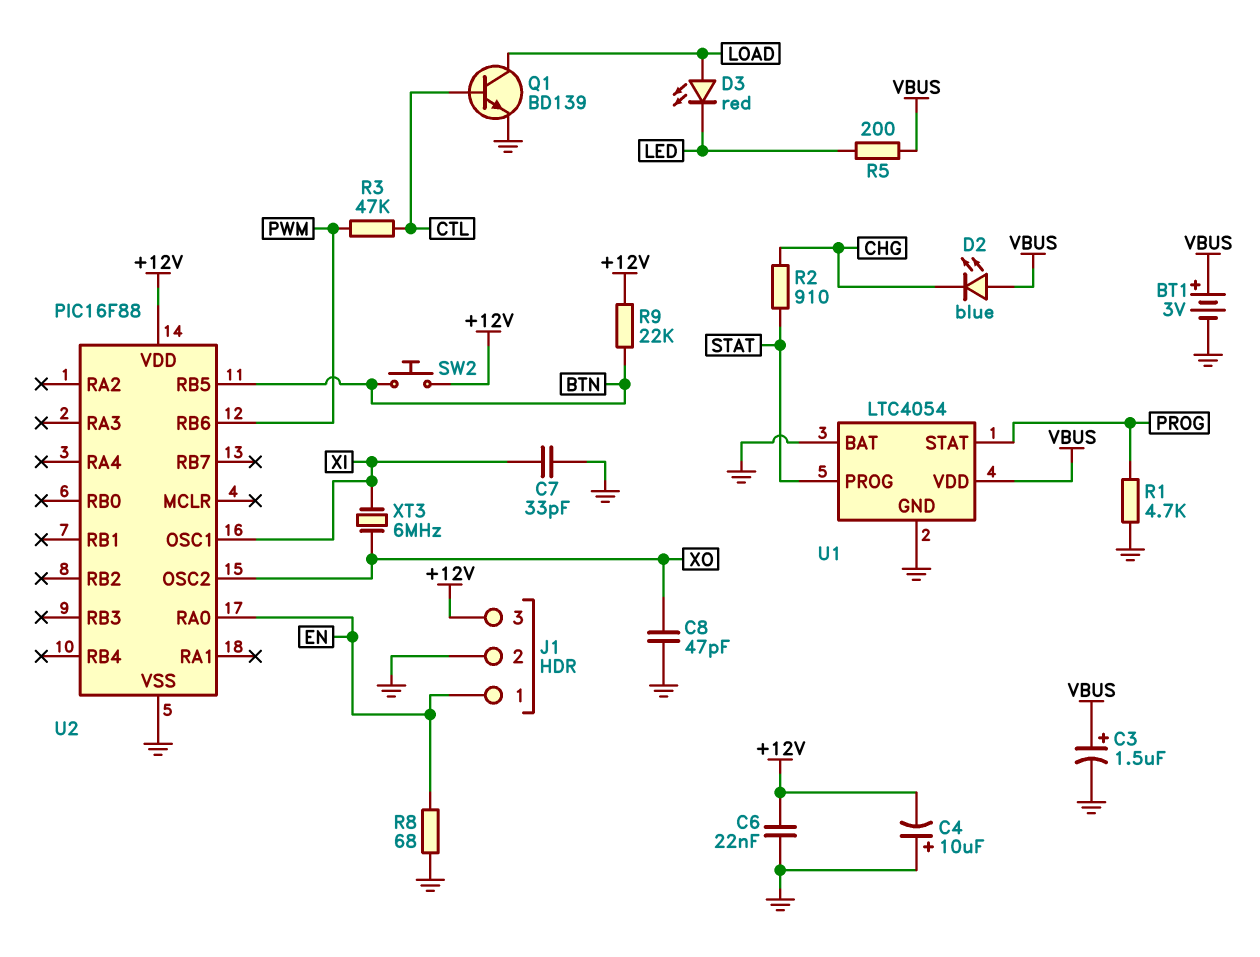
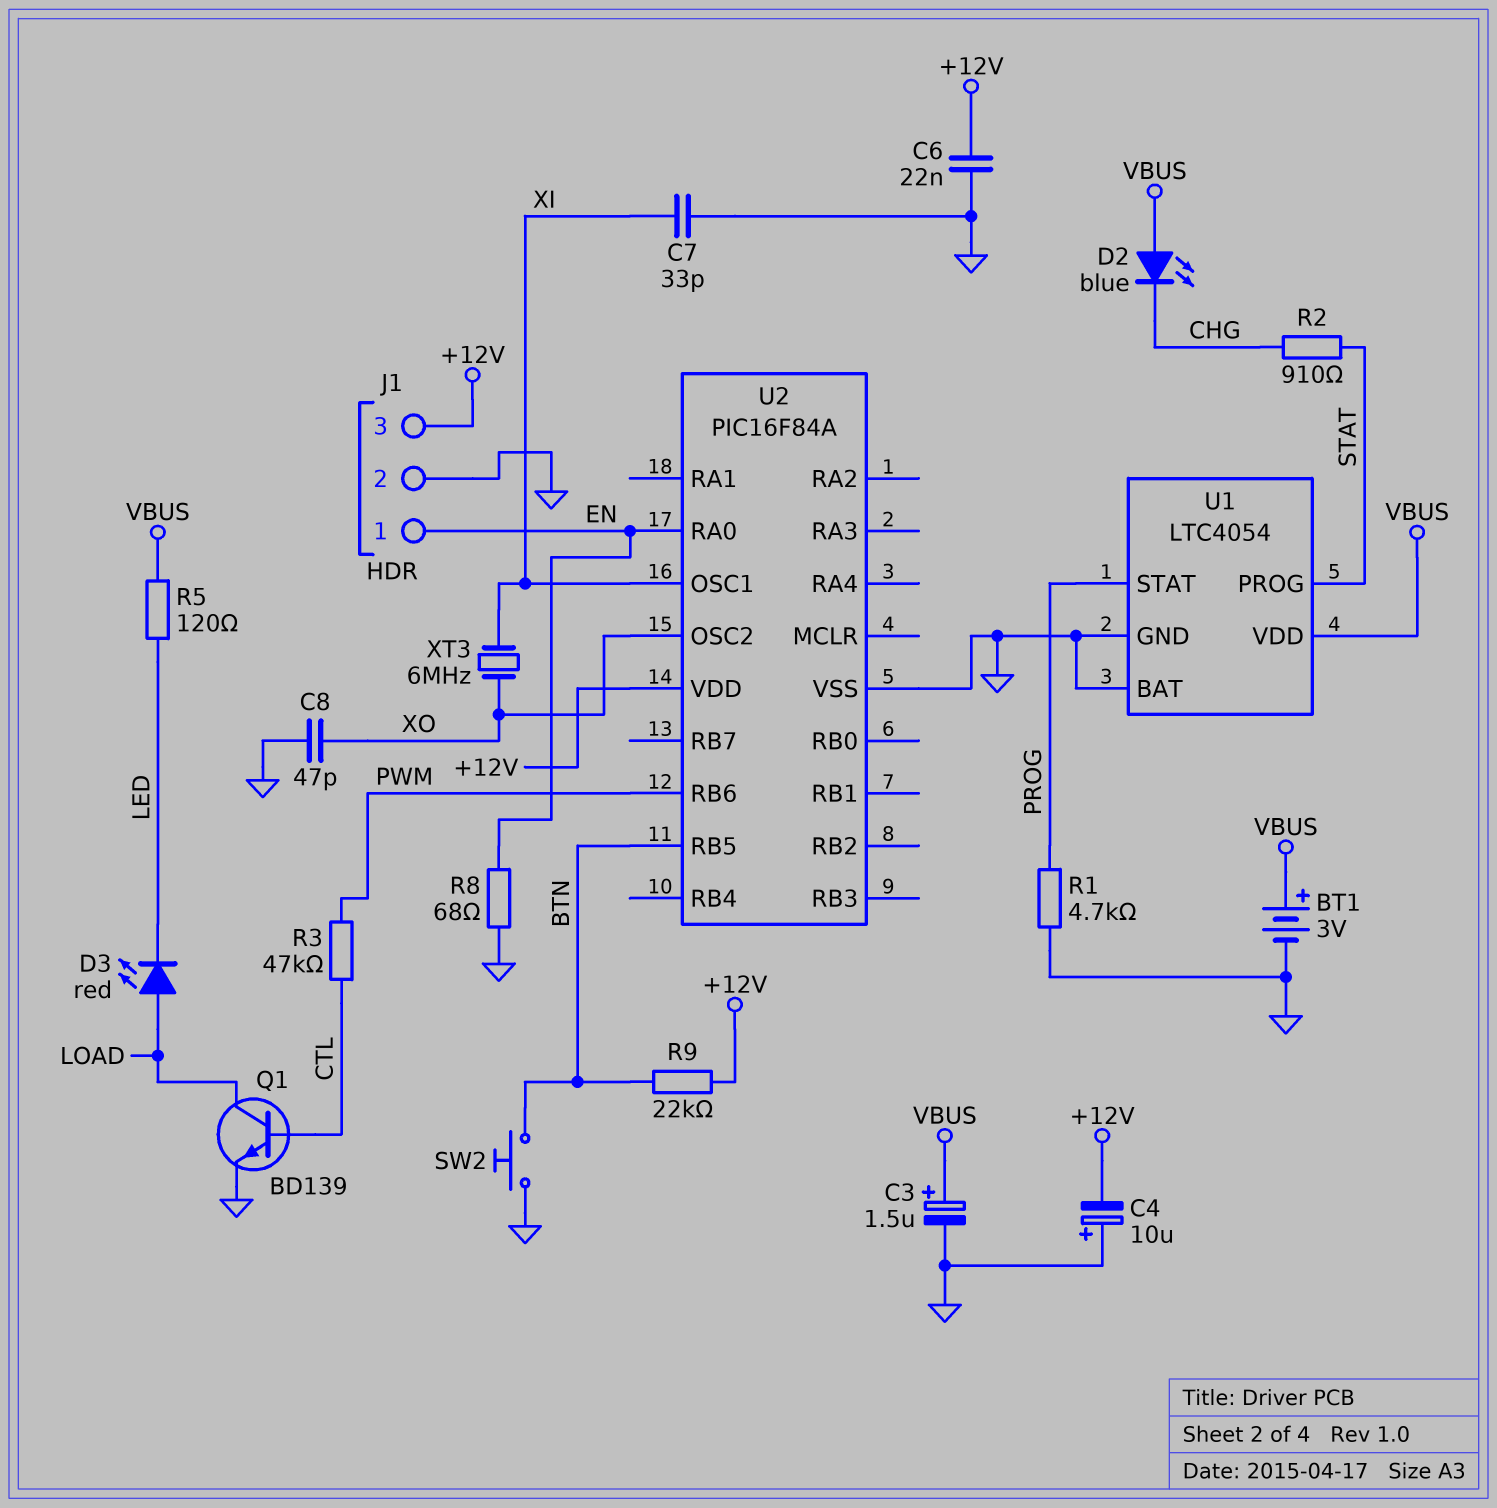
R5: 200 (LED, VBUS) -> 120 (LED, VBUS)
SW2: button (+12V, BTN) -> button (BTN, GND)
U2: PIC16F88 -> PIC16F84A

